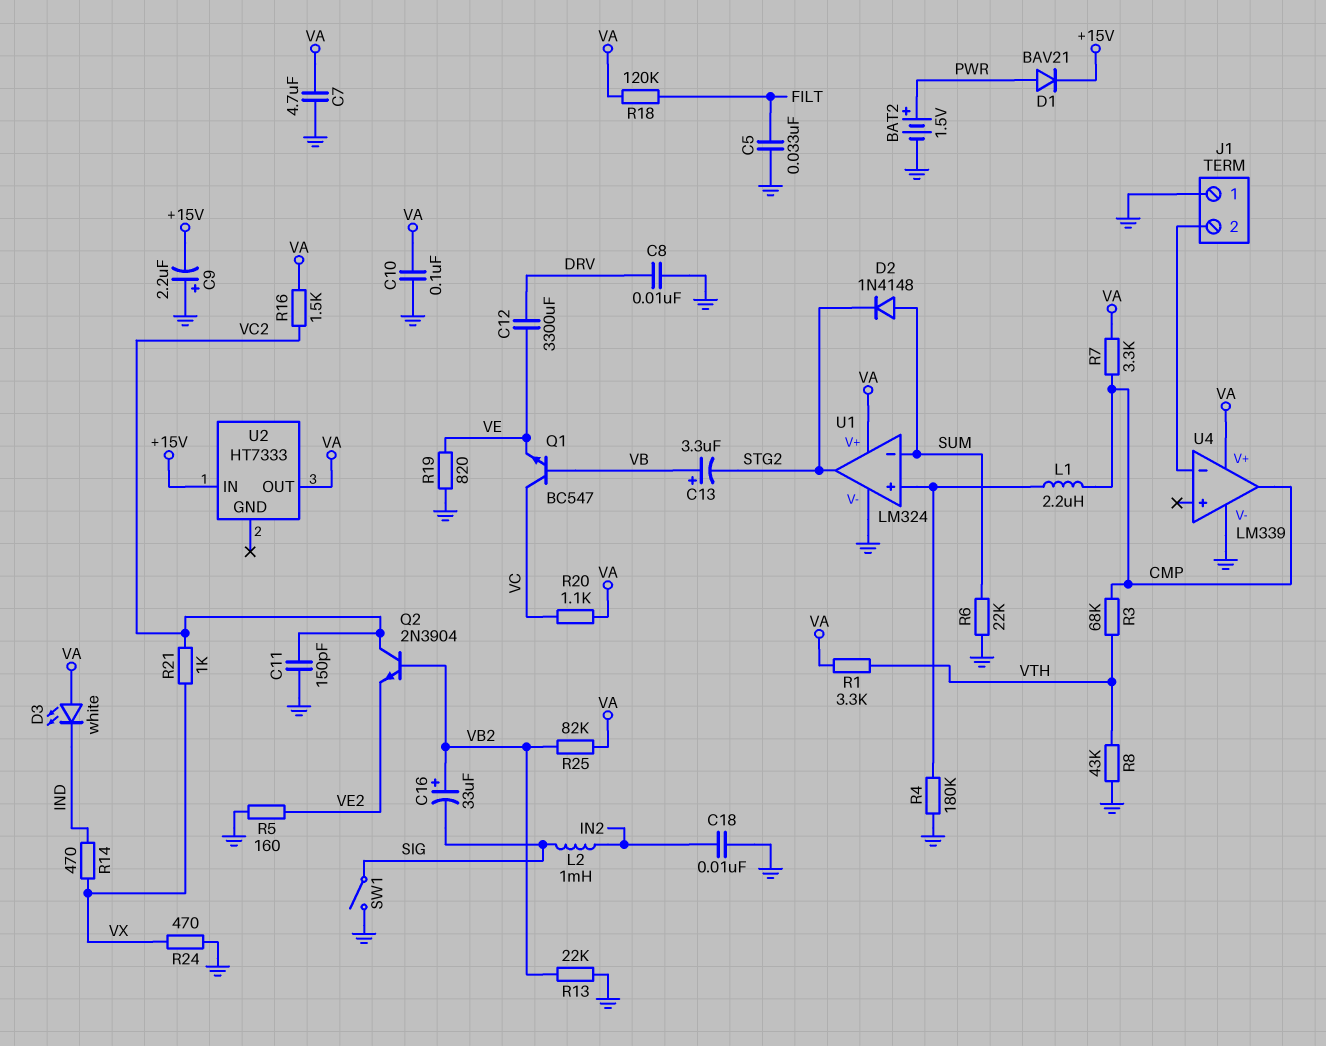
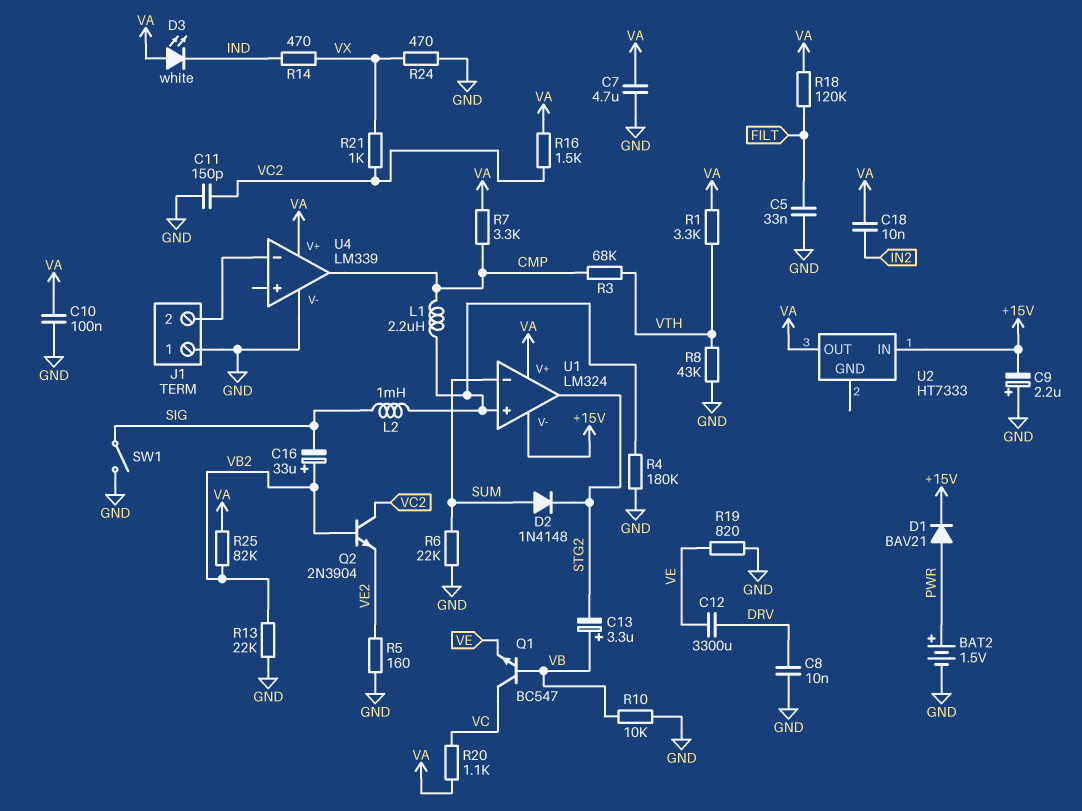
C18: 10nF (GND, IN2) -> 10nF (IN2, VA)
L2: 1mH (IN2, SIG) -> 1mH (SIG, U1/in+)
R10: none -> 10k (GND, VB)
U1 pin V-: GND -> +15V

